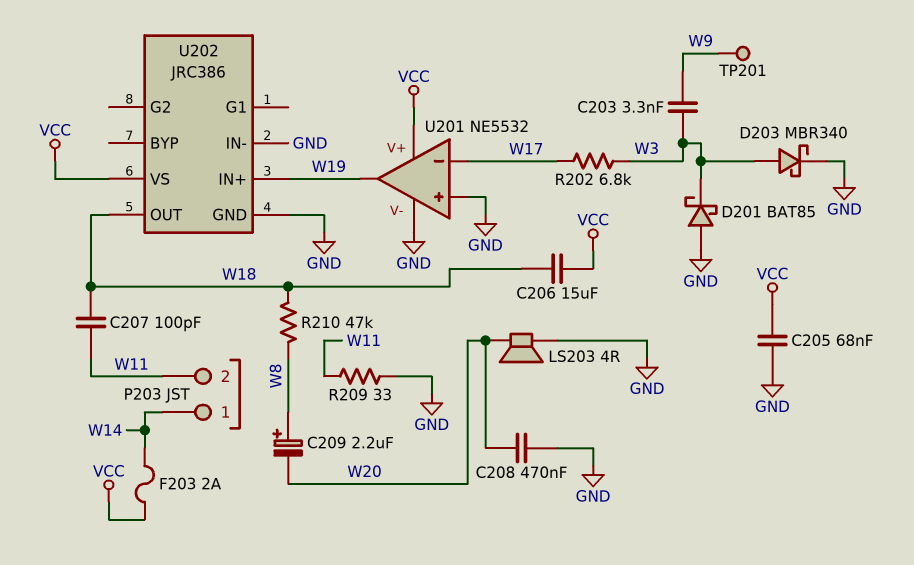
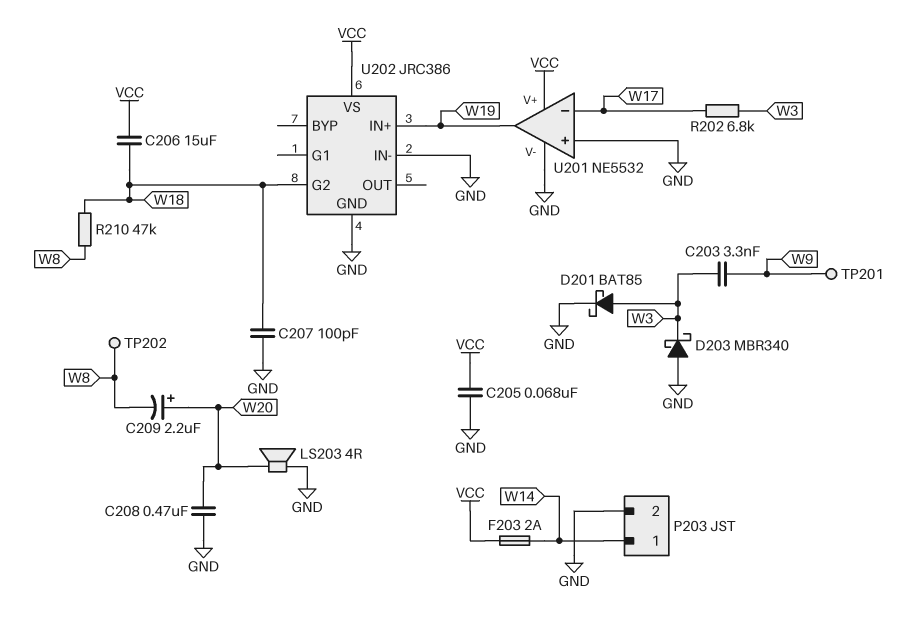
C207: 100pF (W11, W18) -> 100pF (GND, W18)
C209: 2.2uF (plus W8, minus W20) -> 2.2uF (plus W20, minus W8)
D201: schottky BAT85 (A GND, K W3) -> schottky BAT85 (A W3, K GND)
D203: schottky MBR340 (A W3, K GND) -> schottky MBR340 (A GND, K W3)
P203 pin 2: W11 -> GND
R209: 33 (GND, W11) -> none
TP202: none -> test point (W8)
U202 pin G2: none -> W18
U202 pin OUT: W18 -> none

